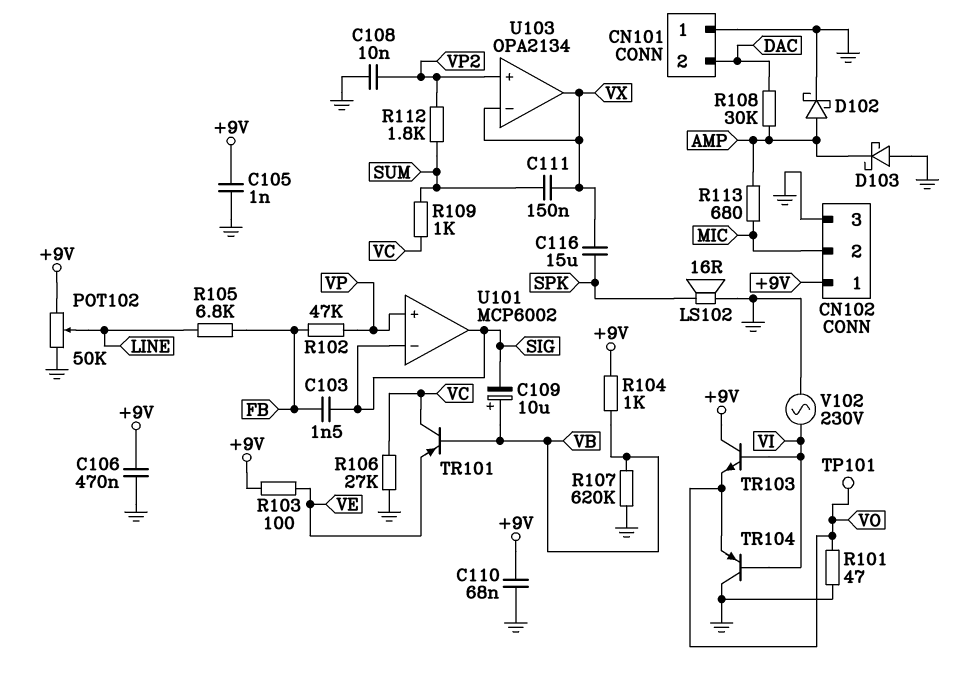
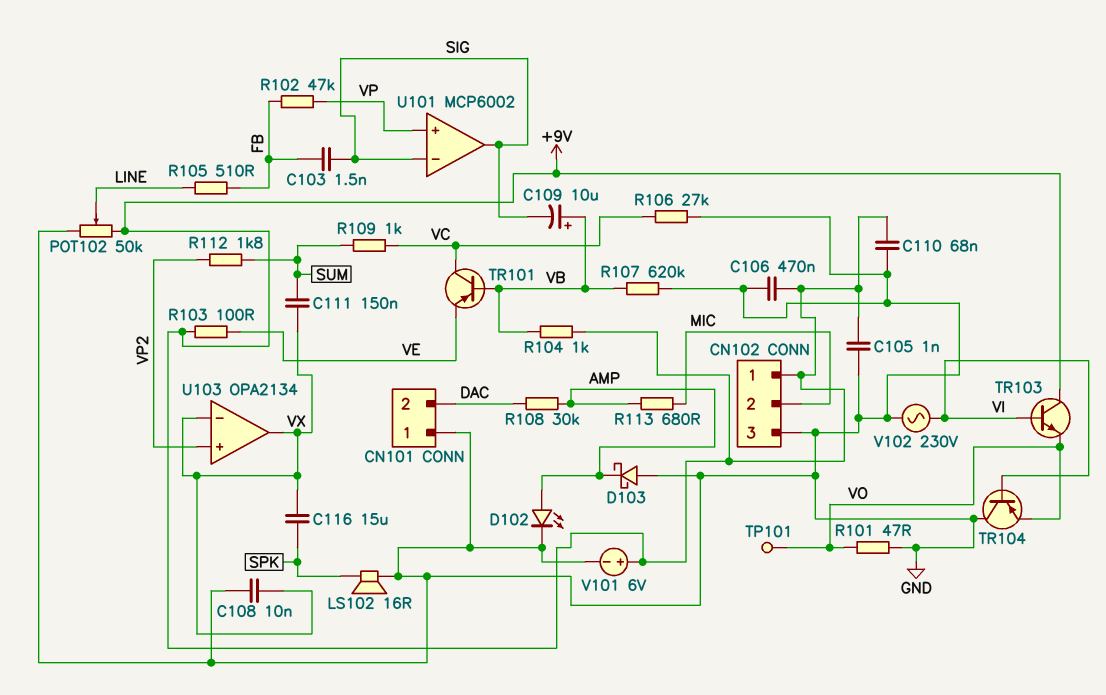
C108: 10nF (GND, VP2) -> 10nF (GND, VX)
D102: schottky (A AMP, K GND) -> LED (A AMP, K GND)
R105: 6.8k (FB, LINE) -> 510 (FB, LINE)
V101: none -> 6V (plus +9V, minus GND)

